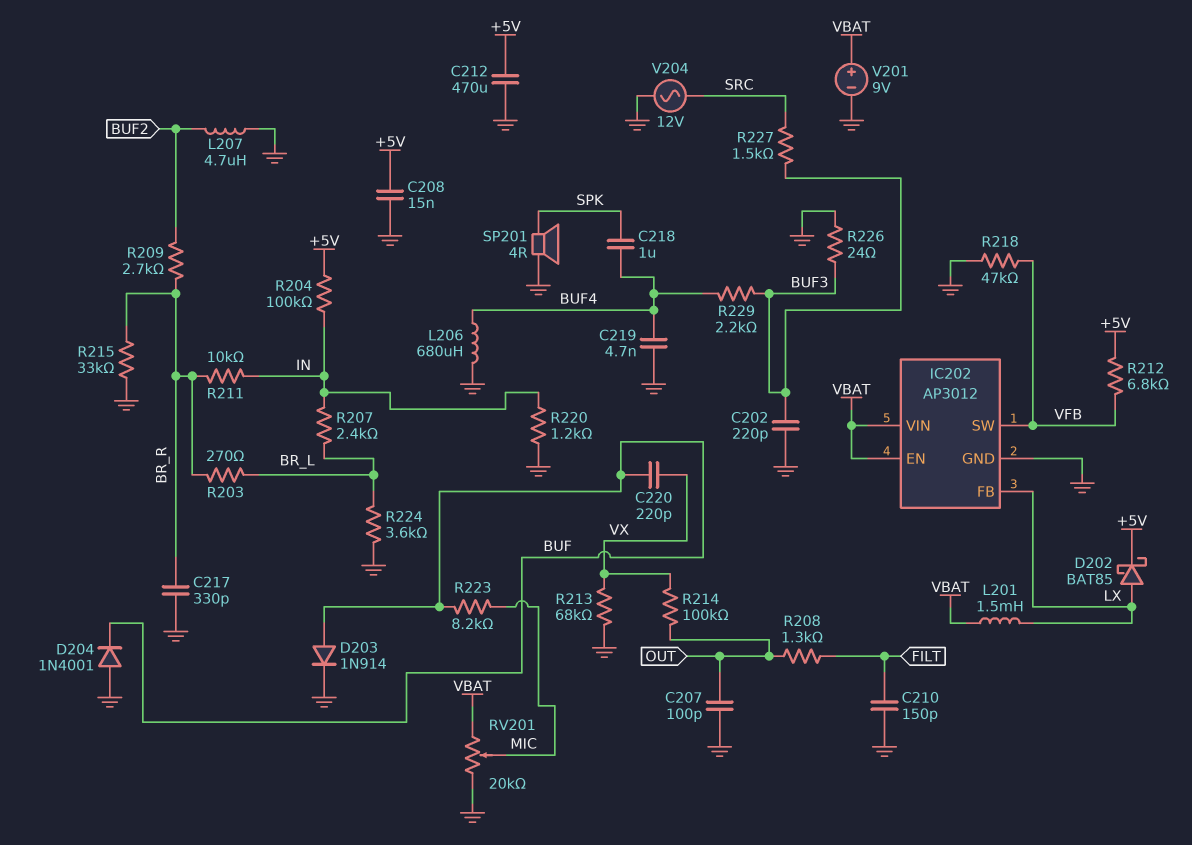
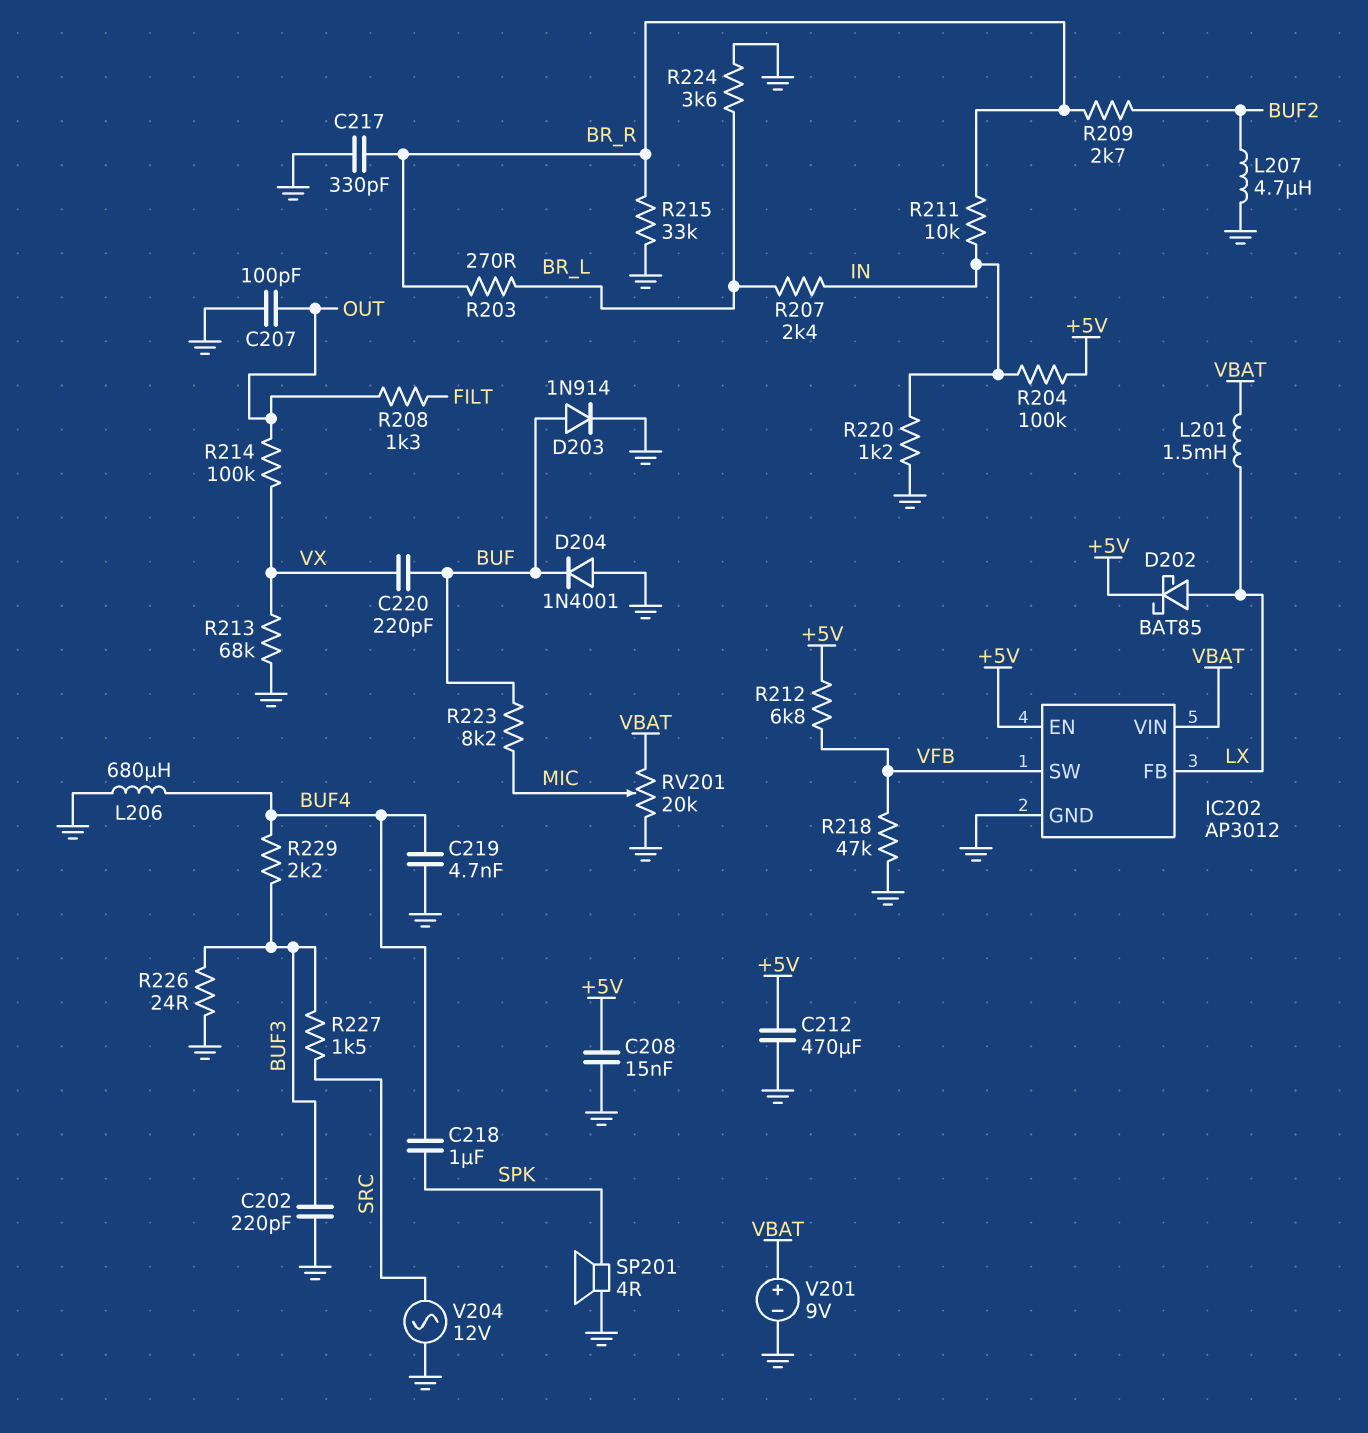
C210: 150pF (FILT, GND) -> none
IC202 pin EN: VBAT -> +5V

